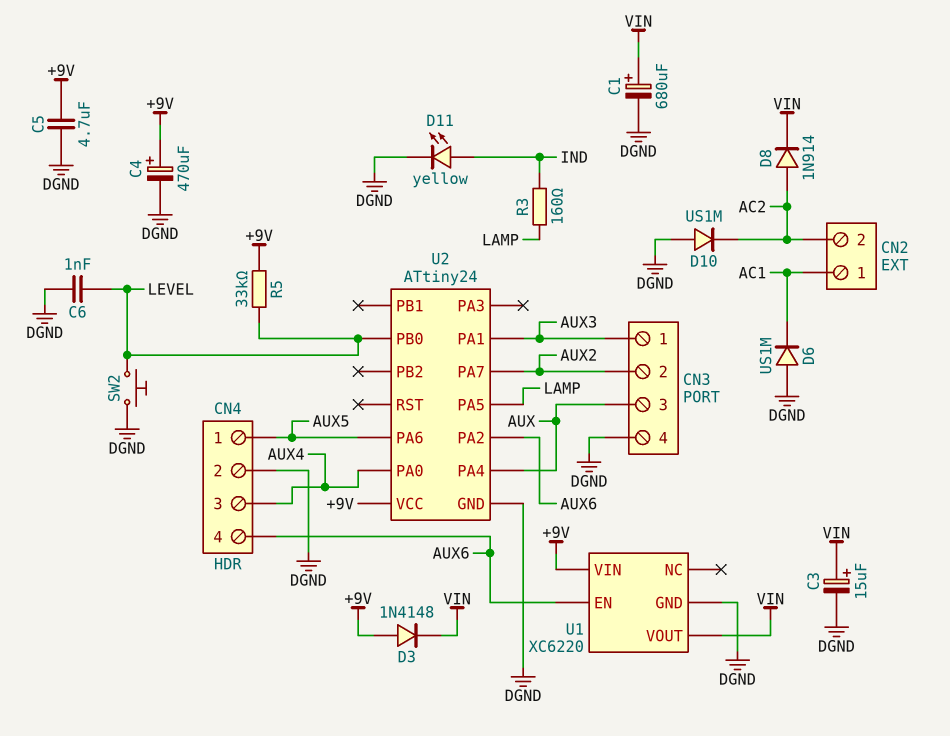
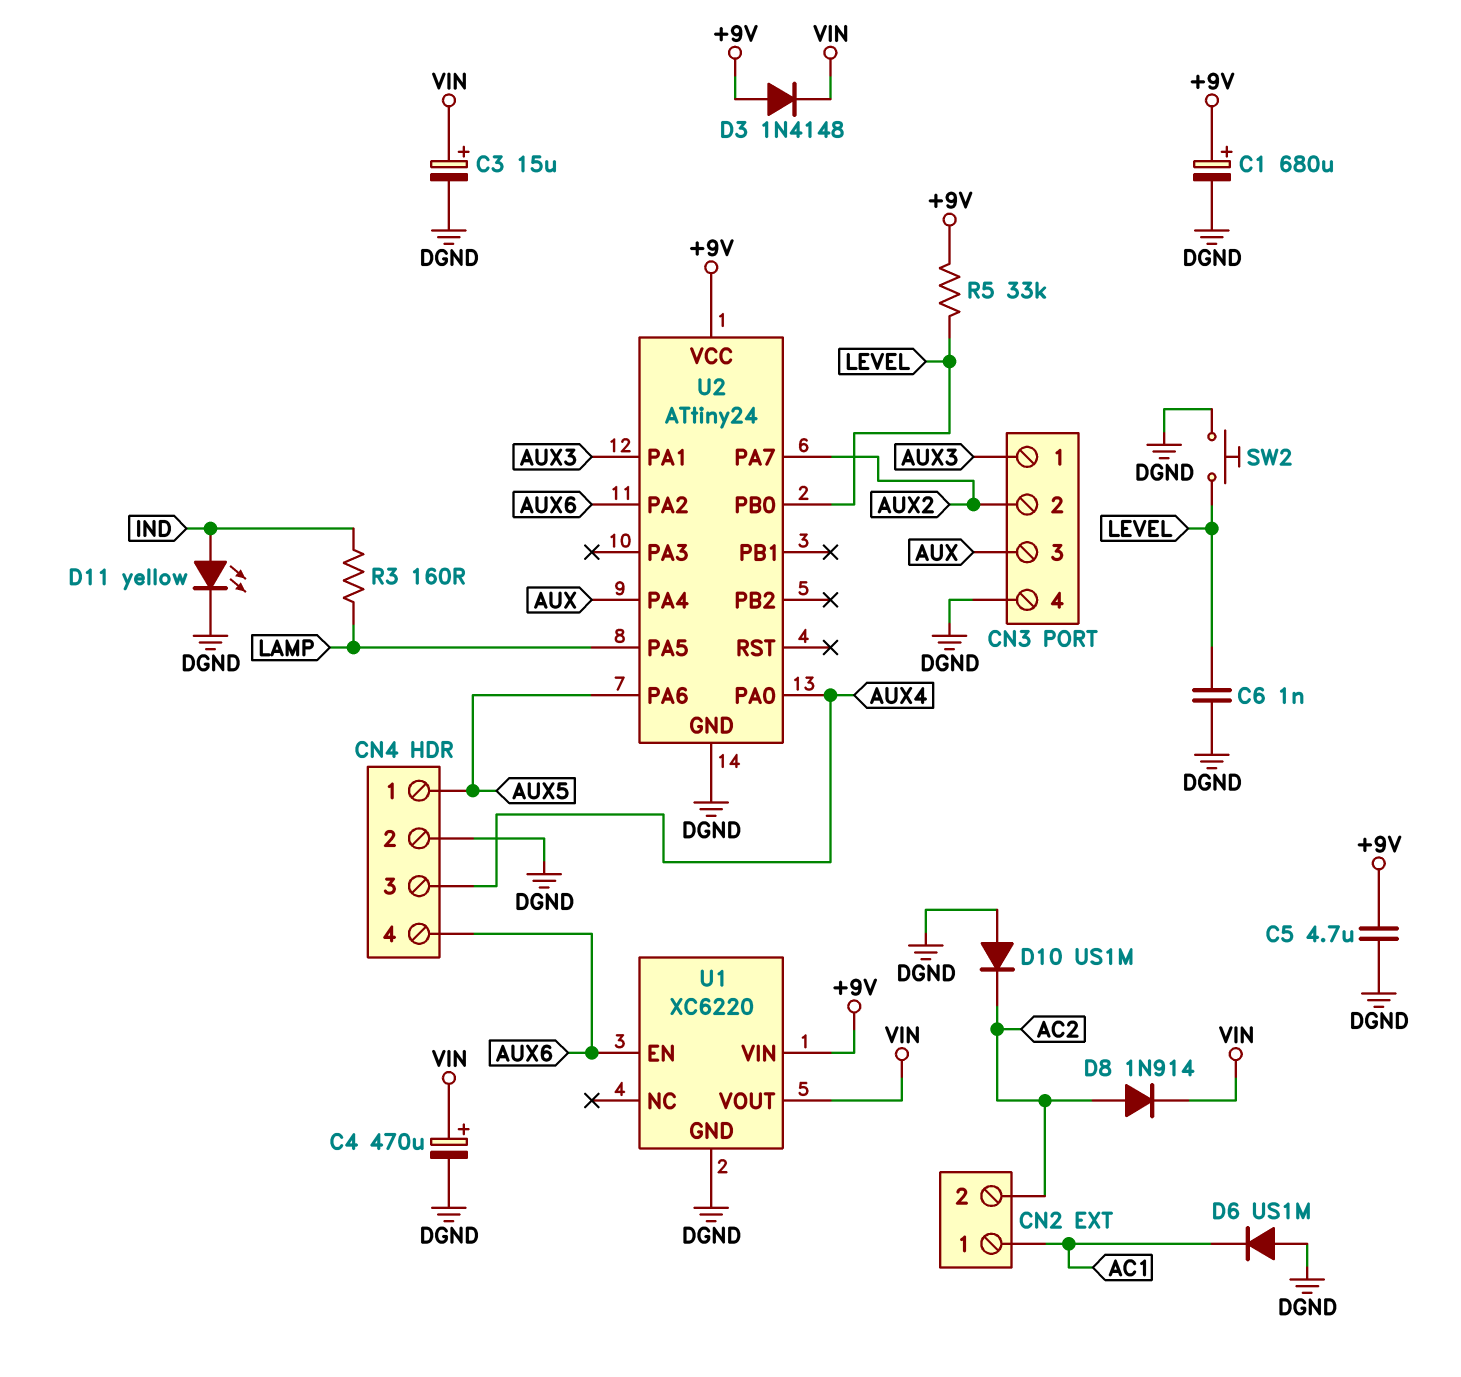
C1: 680uF (plus VIN, minus DGND) -> 680uF (plus +9V, minus DGND)
C4: 470uF (plus +9V, minus DGND) -> 470uF (plus VIN, minus DGND)

